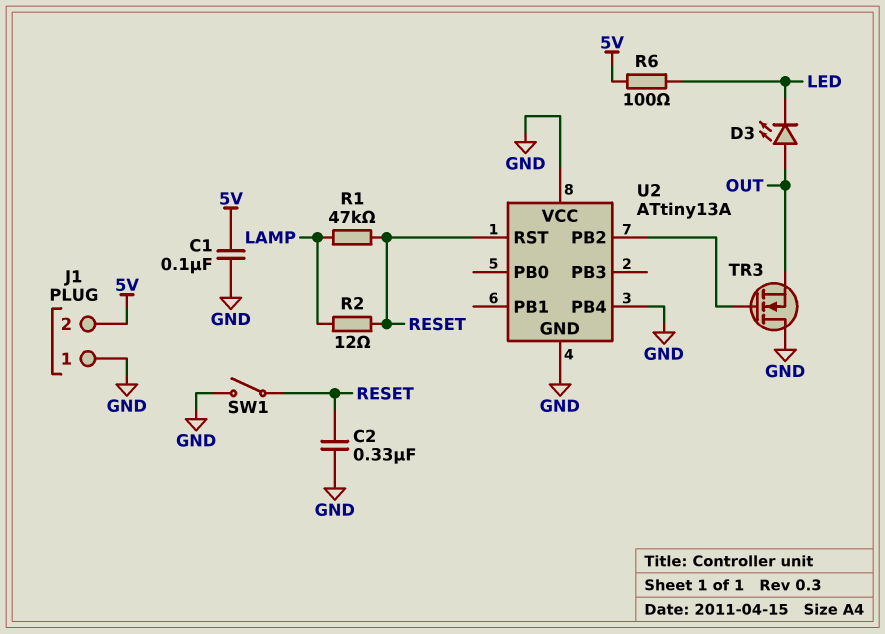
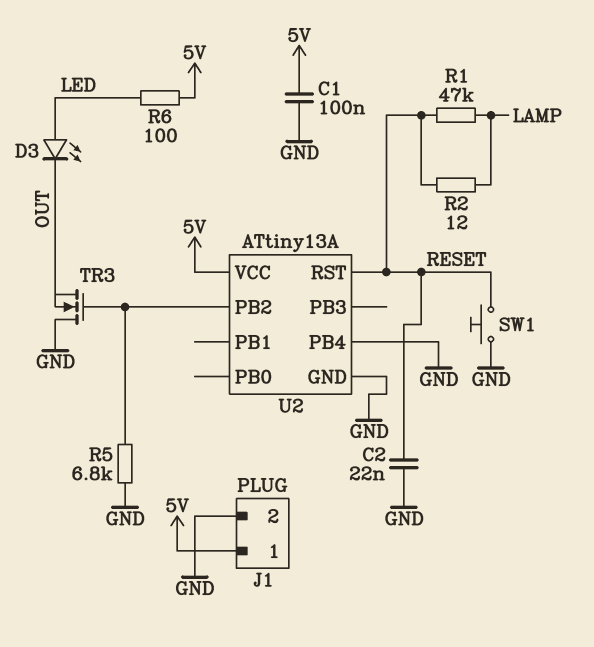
C2: 330nF (GND, RESET) -> 22nF (GND, RESET)
D3: LED (A OUT, K LED) -> LED (A LED, K OUT)
J1 pin 1: GND -> 5V
J1 pin 2: 5V -> GND
R5: none -> 6.8k (GND, U2/PB2)
SW1: switch (GND, RESET) -> button (GND, RESET)
U2 pin VCC: GND -> 5V

